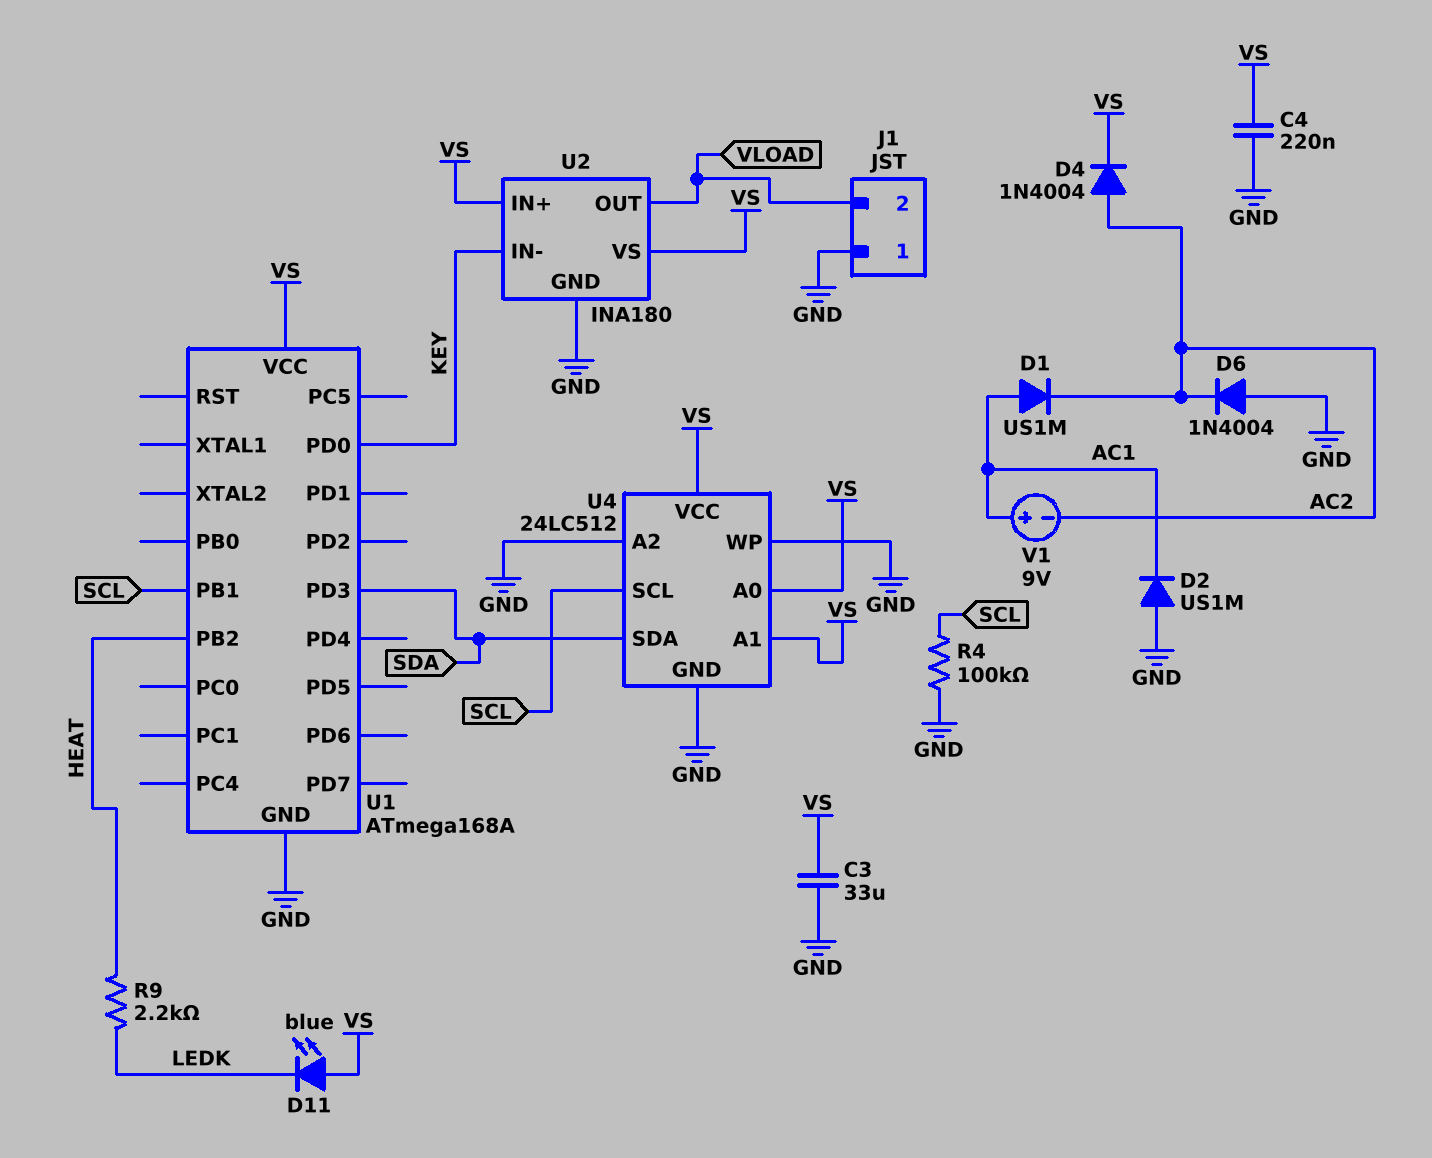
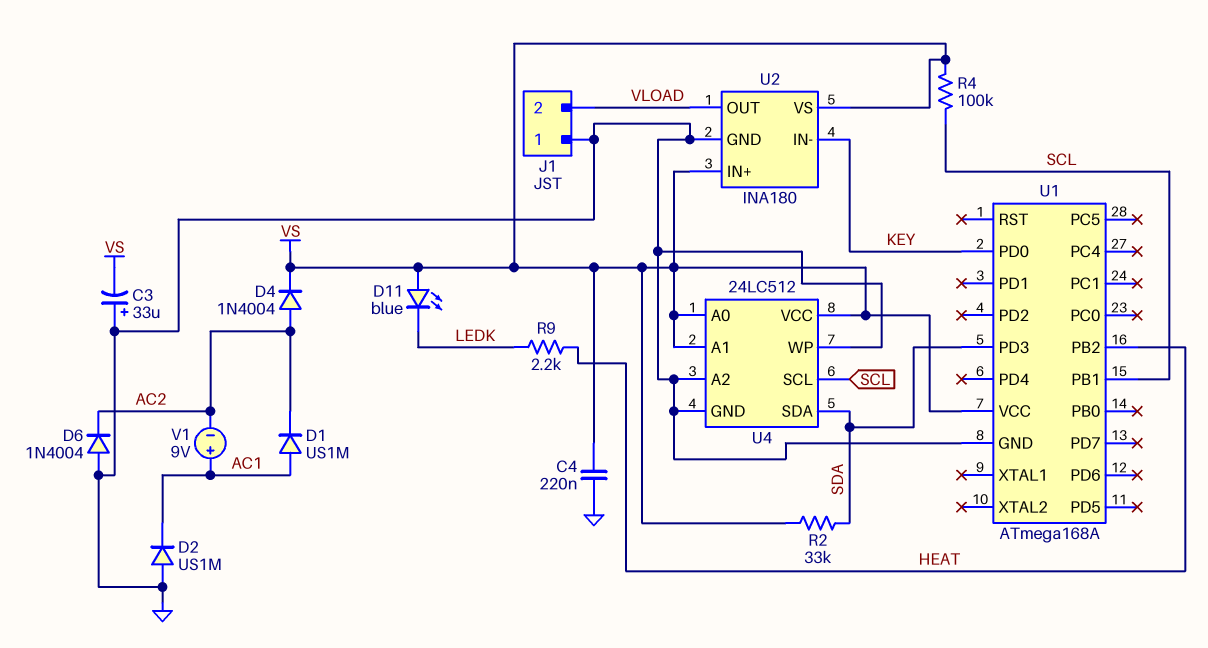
C3: 33uF (GND, VS) -> 33uF (plus GND, minus VS)
R2: none -> 33k (SDA, VS)
R4: 100k (GND, SCL) -> 100k (SCL, VS)

